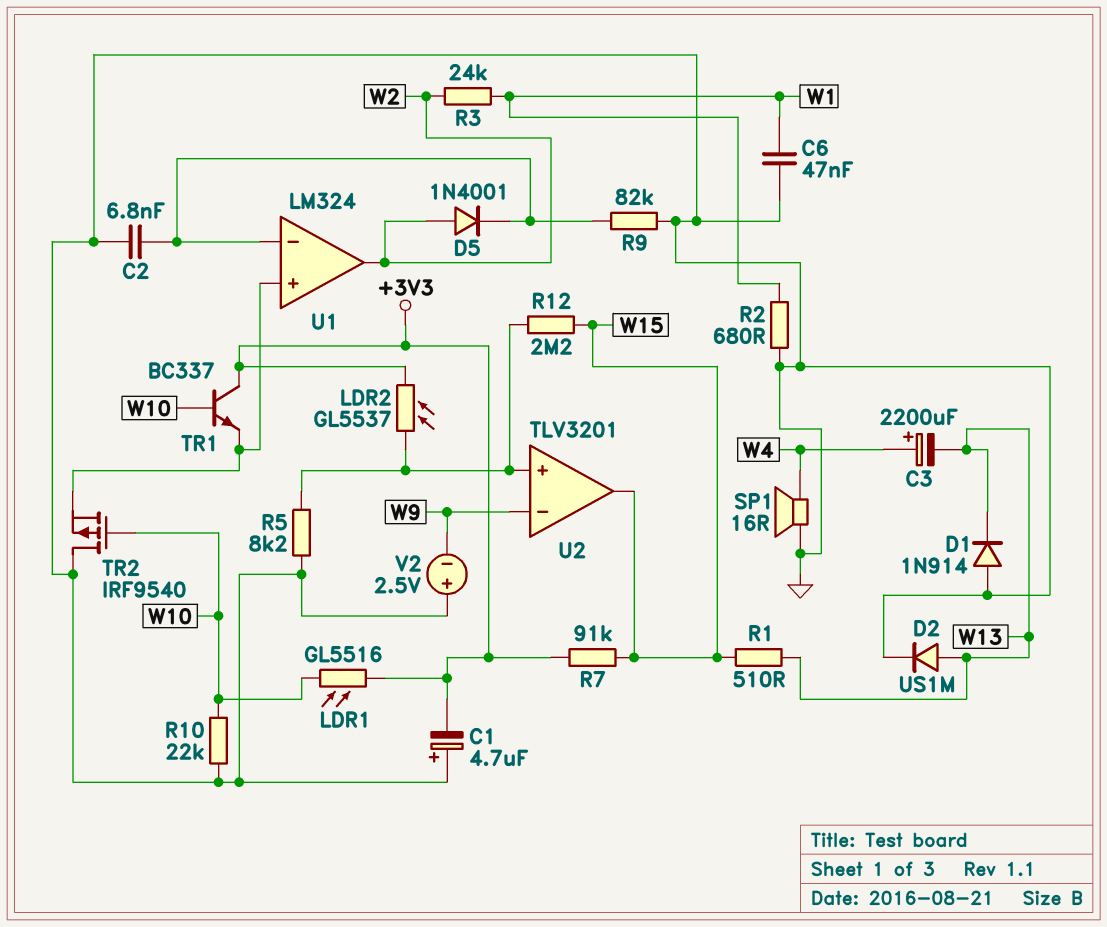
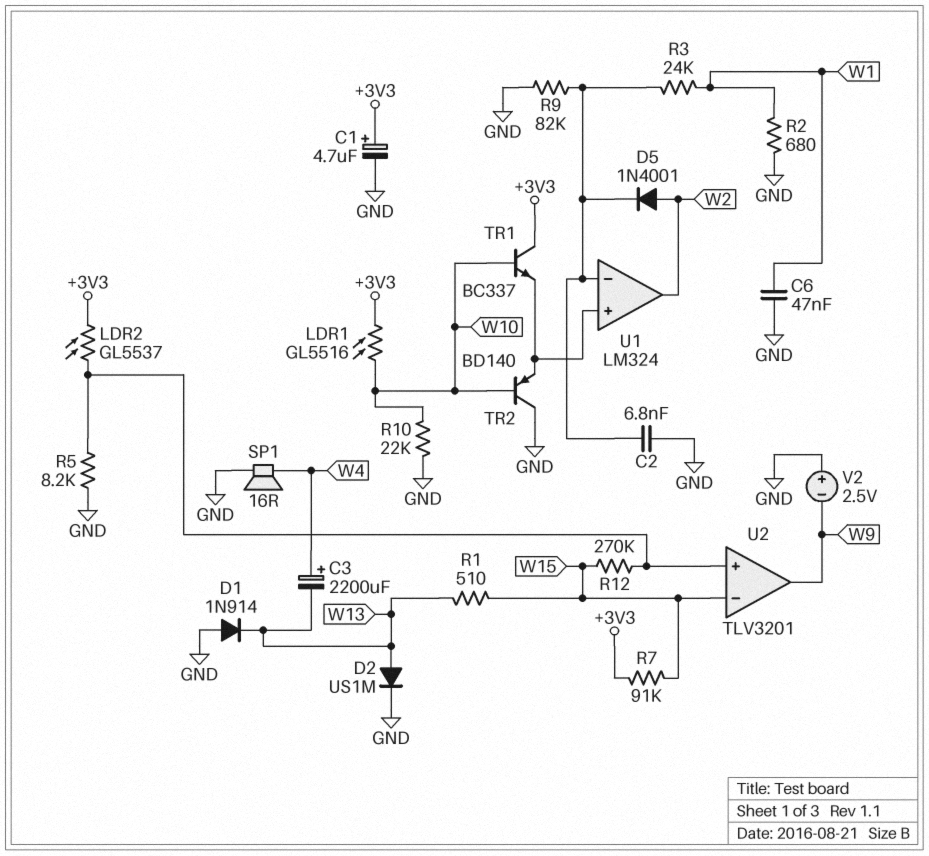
C1: 4.7uF (plus GND, minus +3V3) -> 4.7uF (plus +3V3, minus GND)
R3: 24k (W1, W2) -> 24k (U1/in-, W1)
R12: 2.2M (U2/in+, W15) -> 270k (U2/in+, W15)
TR2: PMOS IRF9540 (G W10, D GND, S U1/in+) -> PNP BD140 (B W10, C GND, E U1/in+)
U2 pin in-: W9 -> W15
U2 pin out: W15 -> W9

